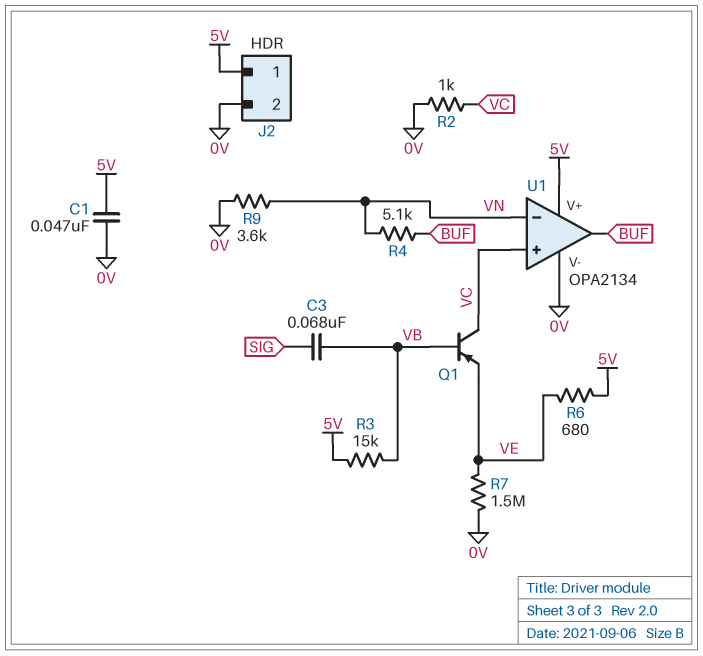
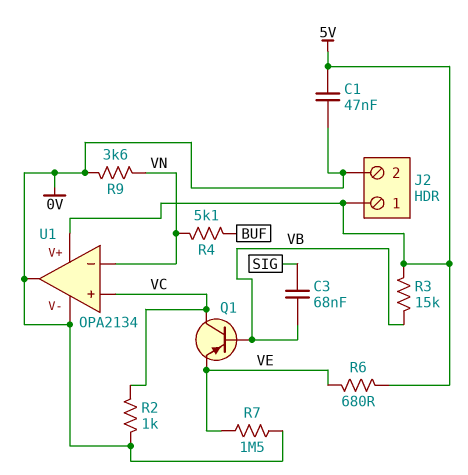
U1 pin out: BUF -> 0V

